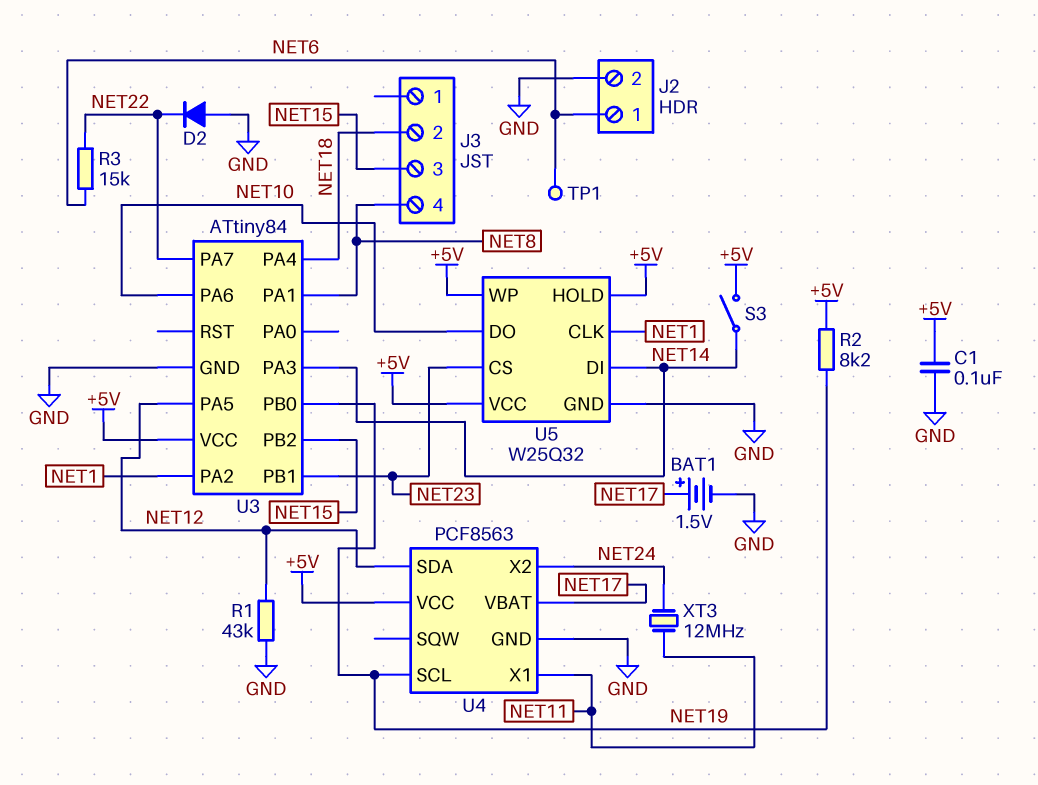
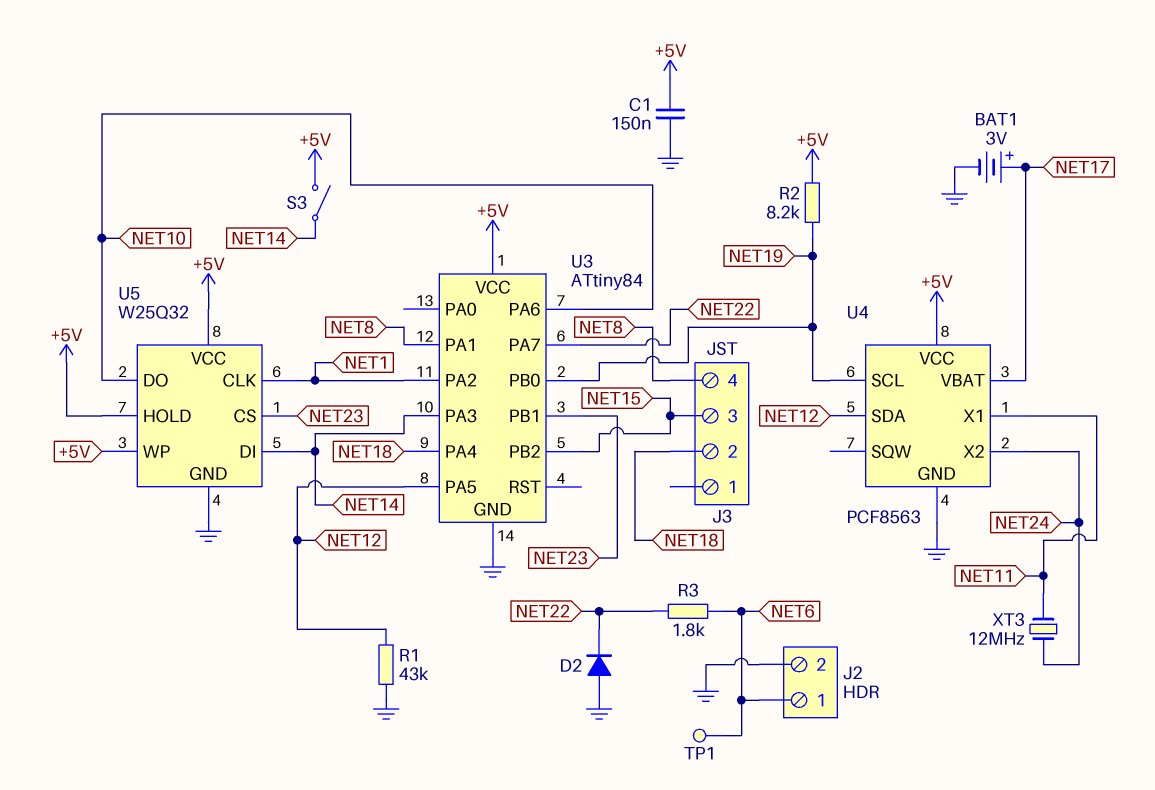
BAT1: 1.5V (plus NET17, minus GND) -> 3V (plus NET17, minus GND)
C1: 100nF (+5V, GND) -> 150nF (+5V, GND)
R3: 15k (NET6, NET22) -> 1.8k (NET6, NET22)

